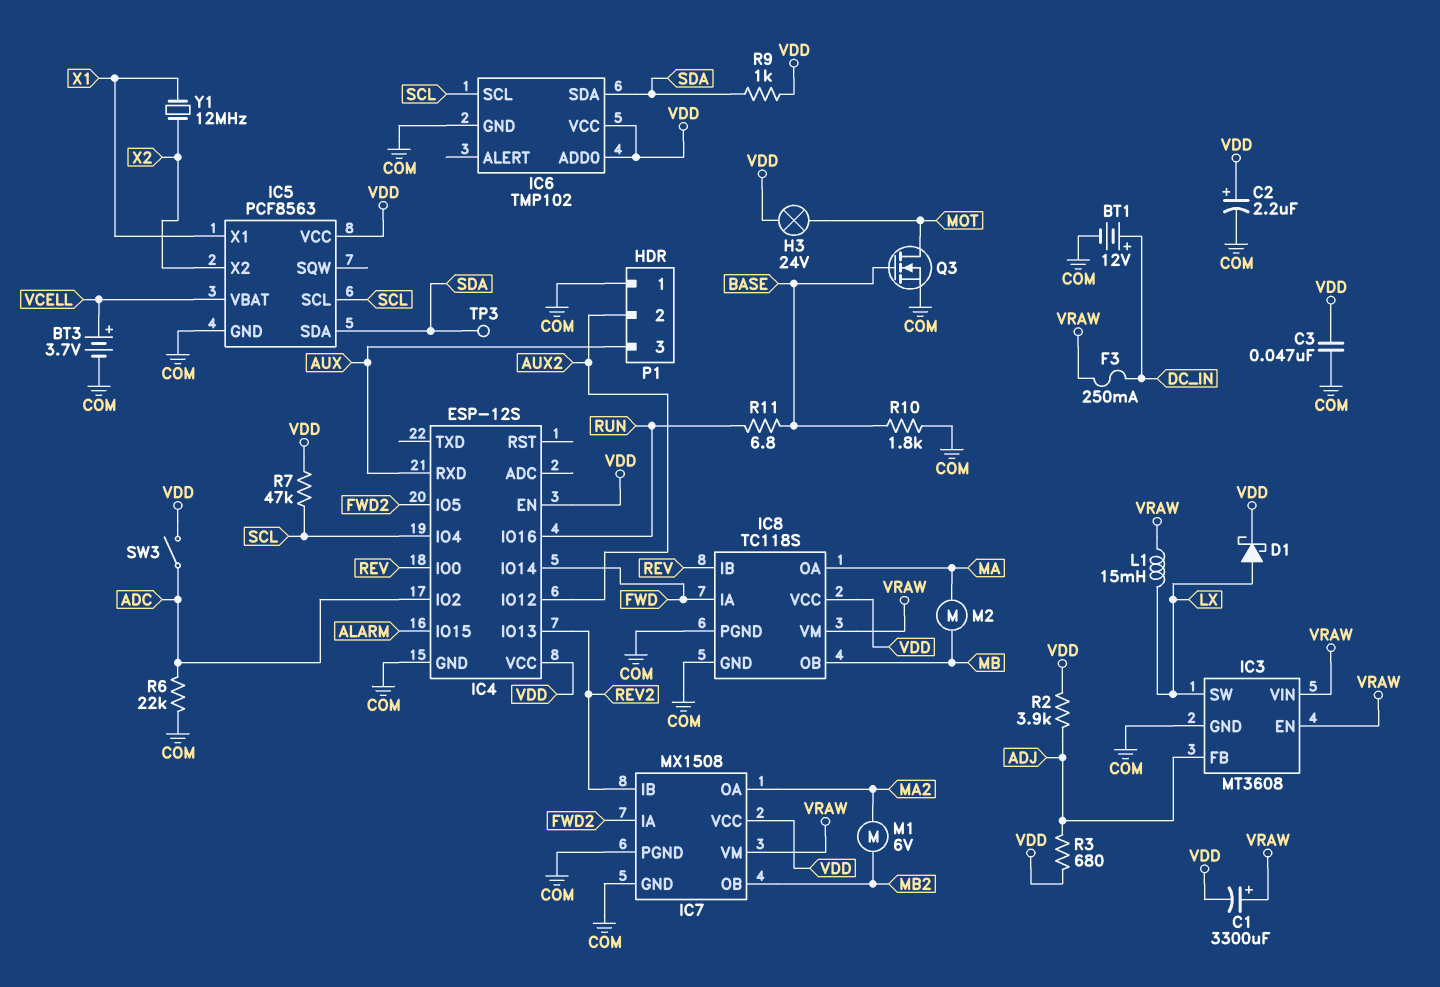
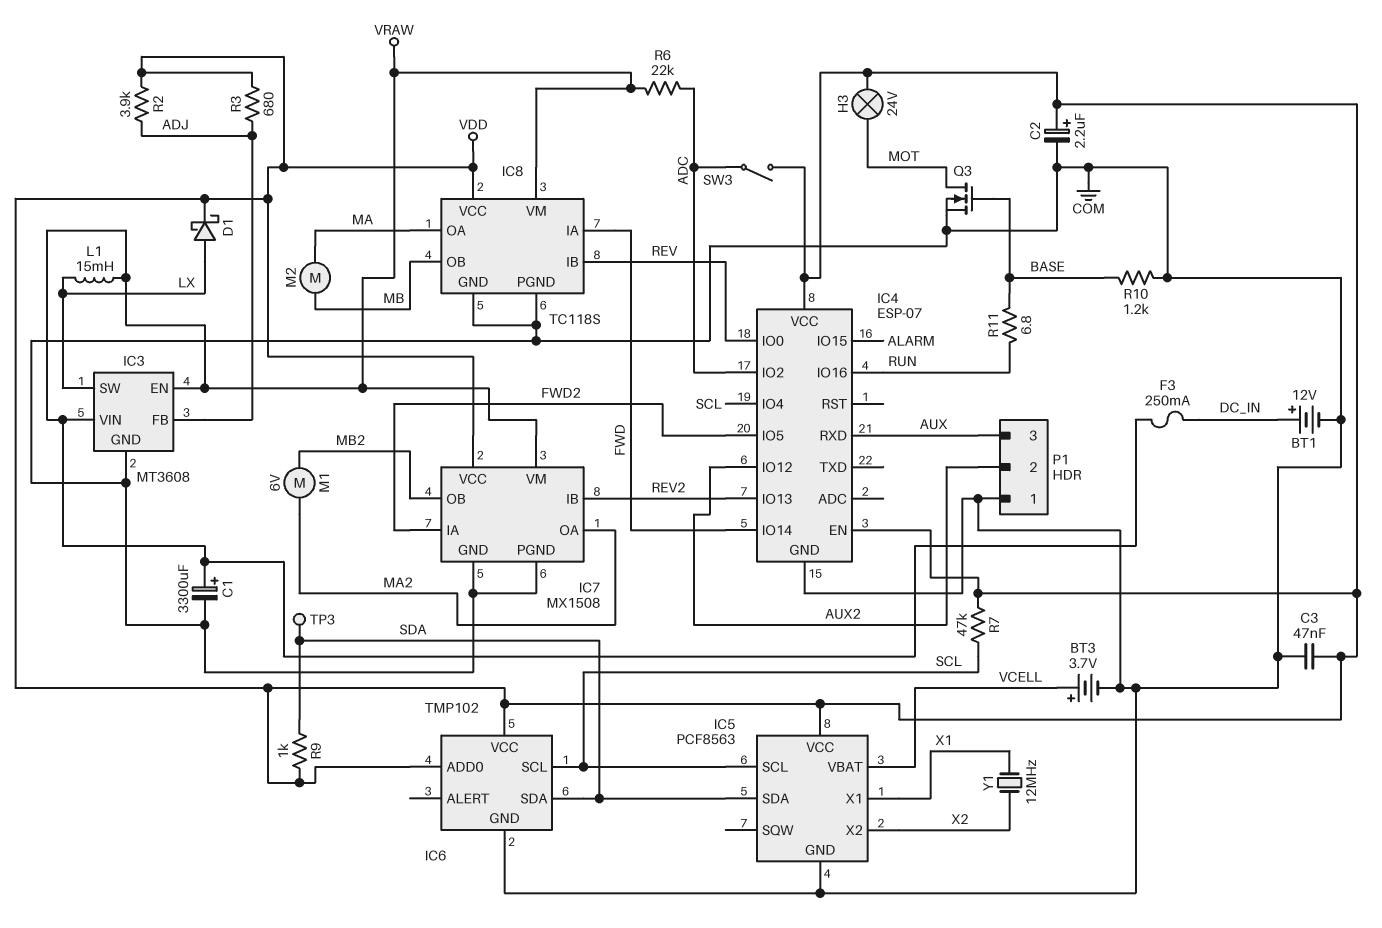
C1: 3300uF (plus VRAW, minus VDD) -> 3300uF (plus VRAW, minus COM)
IC4: ESP-12S -> ESP-07
R6: 22k (ADC, COM) -> 22k (ADC, VRAW)
R10: 1.8k (BASE, COM) -> 1.2k (BASE, COM)

